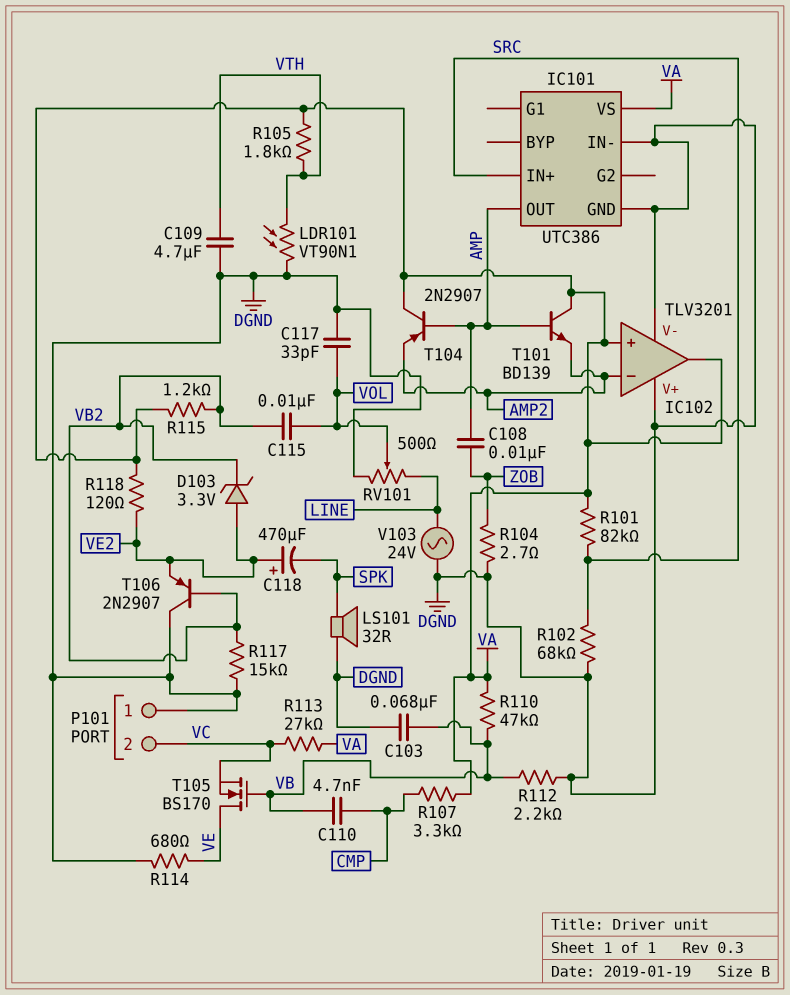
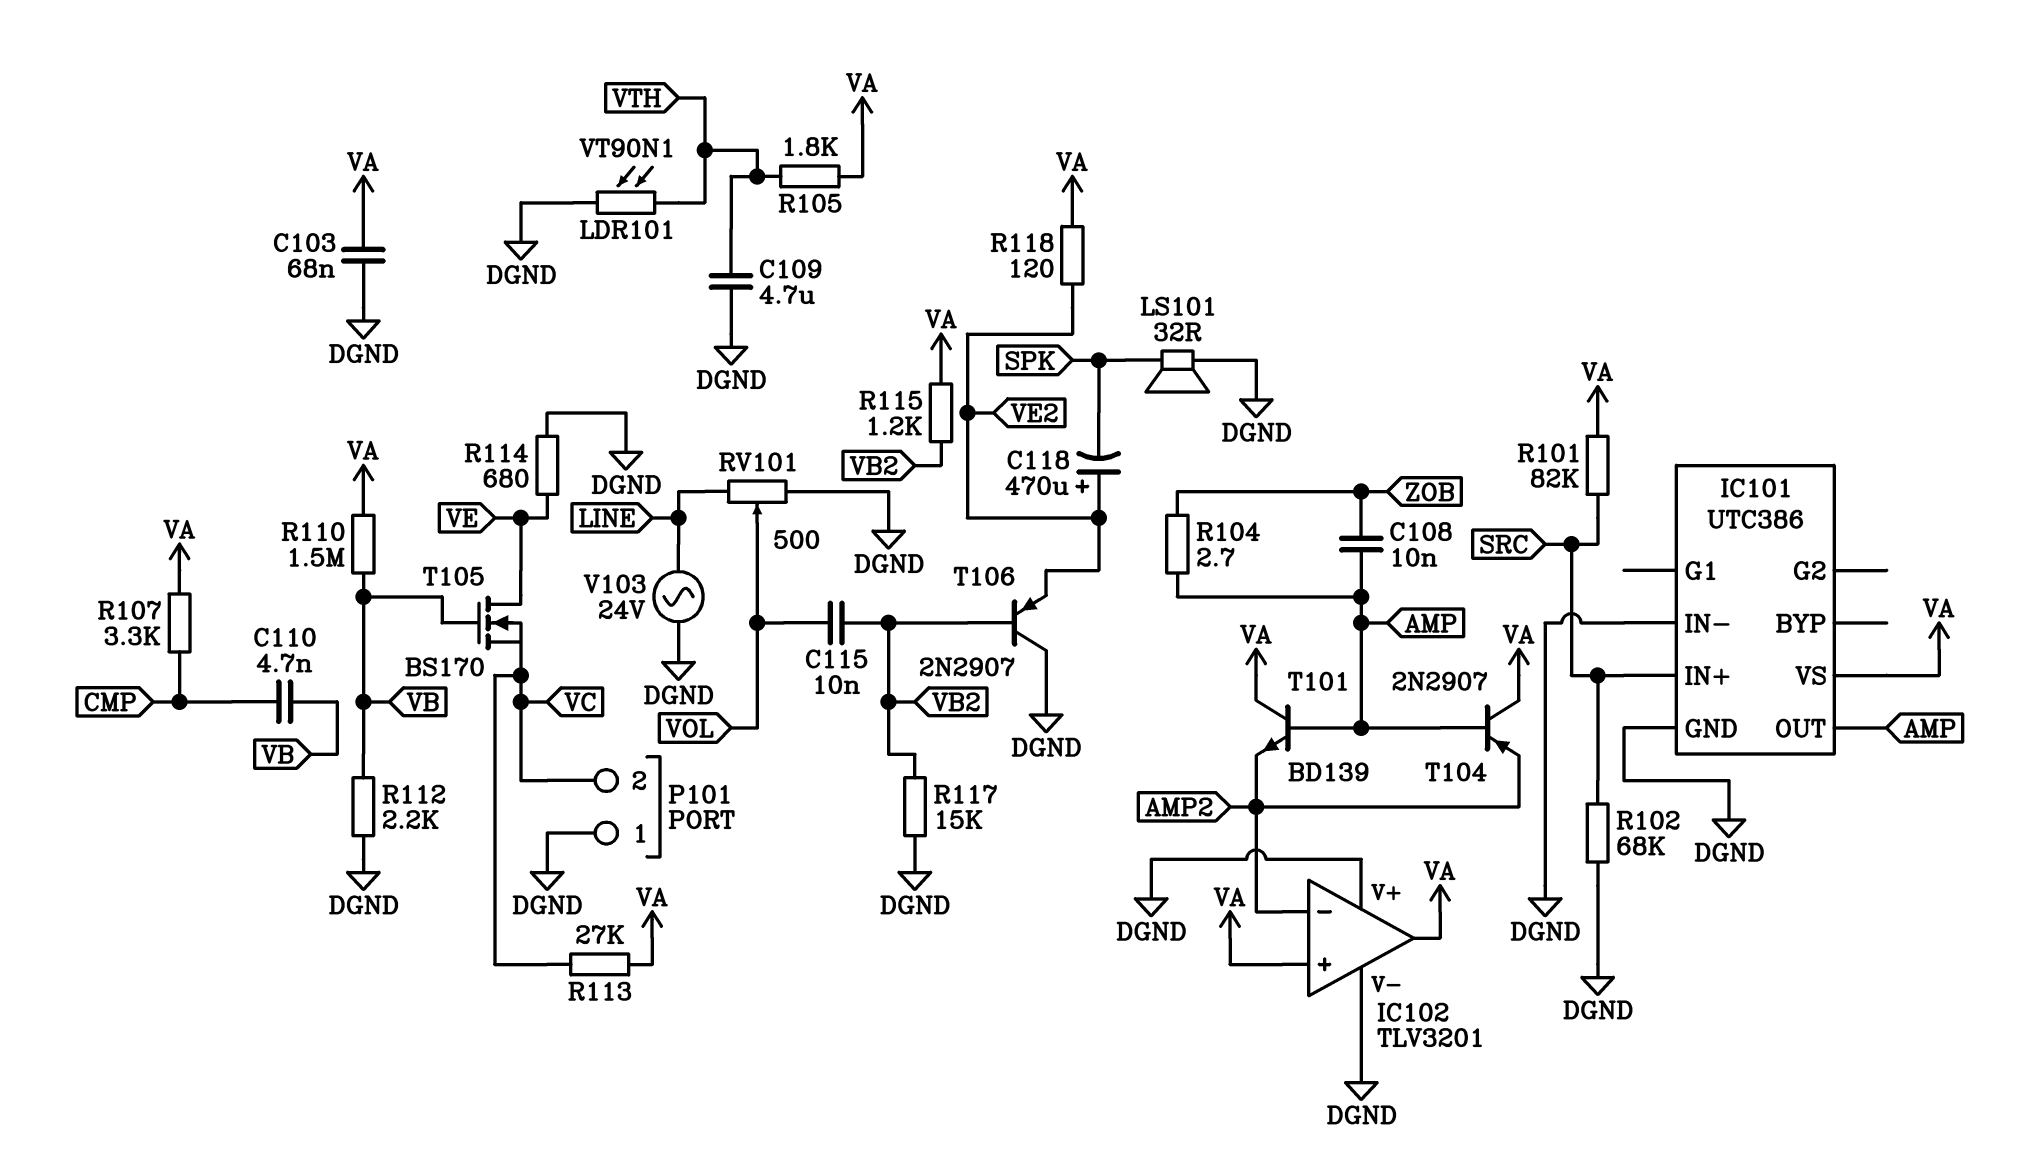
C103: 68nF (DGND, VB) -> 68nF (DGND, VA)
C117: 33pF (DGND, VOL) -> none
D103: zener 3.3V (A VE2, K VB2) -> none
R104: 2.7 (DGND, ZOB) -> 2.7 (AMP, ZOB)
R110: 47k (VA, VB) -> 1.5M (VA, VB)

